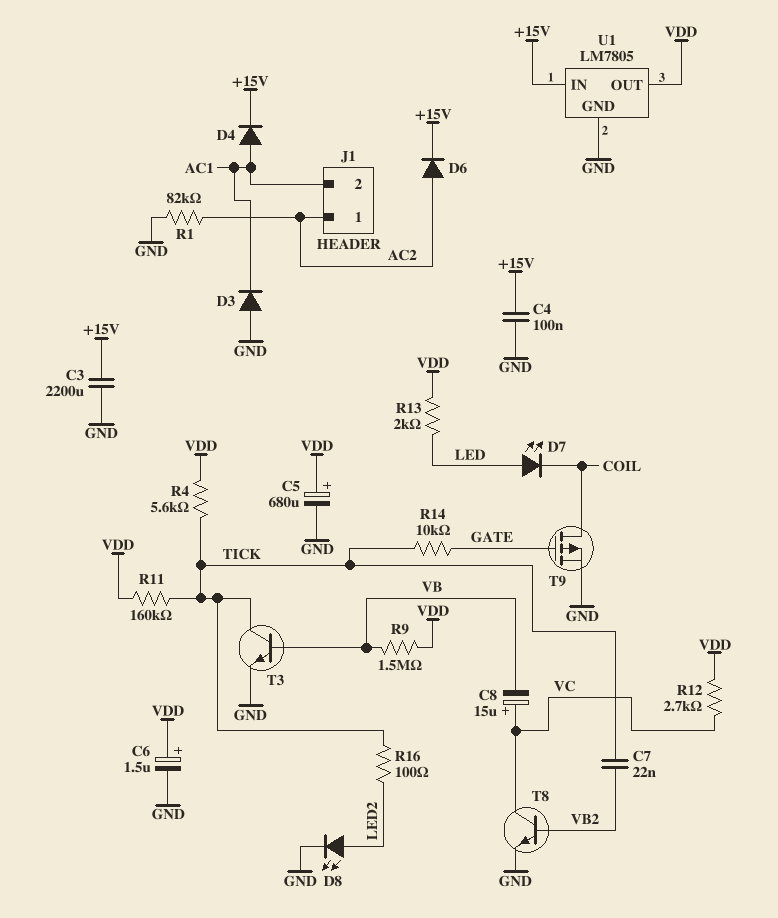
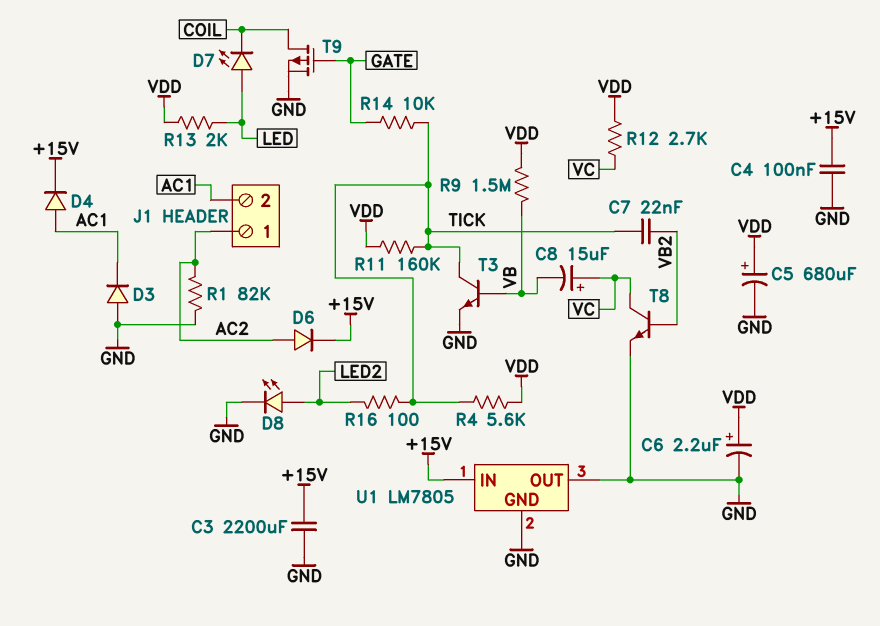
C6: 1.5uF (plus VDD, minus GND) -> 2.2uF (plus VDD, minus GND)
U1 pin OUT: VDD -> GND

